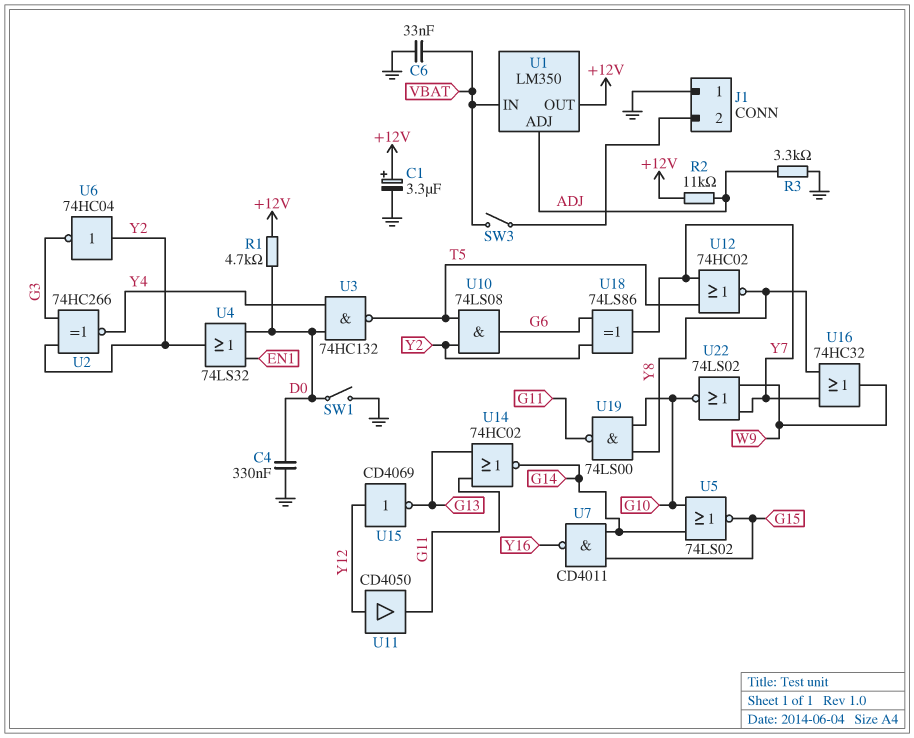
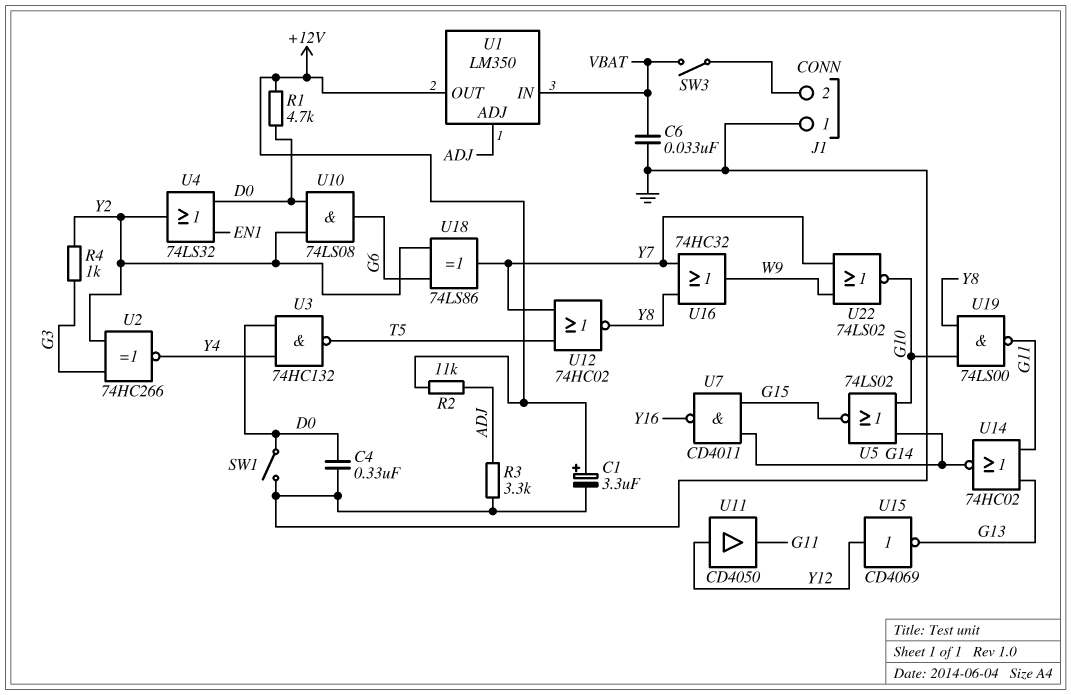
R4: none -> 1k (G3, Y2)
U6: NOT 74HC04 (in Y2, out G3) -> none
U10: AND 74LS08 (in T5, in Y2, out G6) -> AND 74LS08 (in D0, in Y2, out G6)

